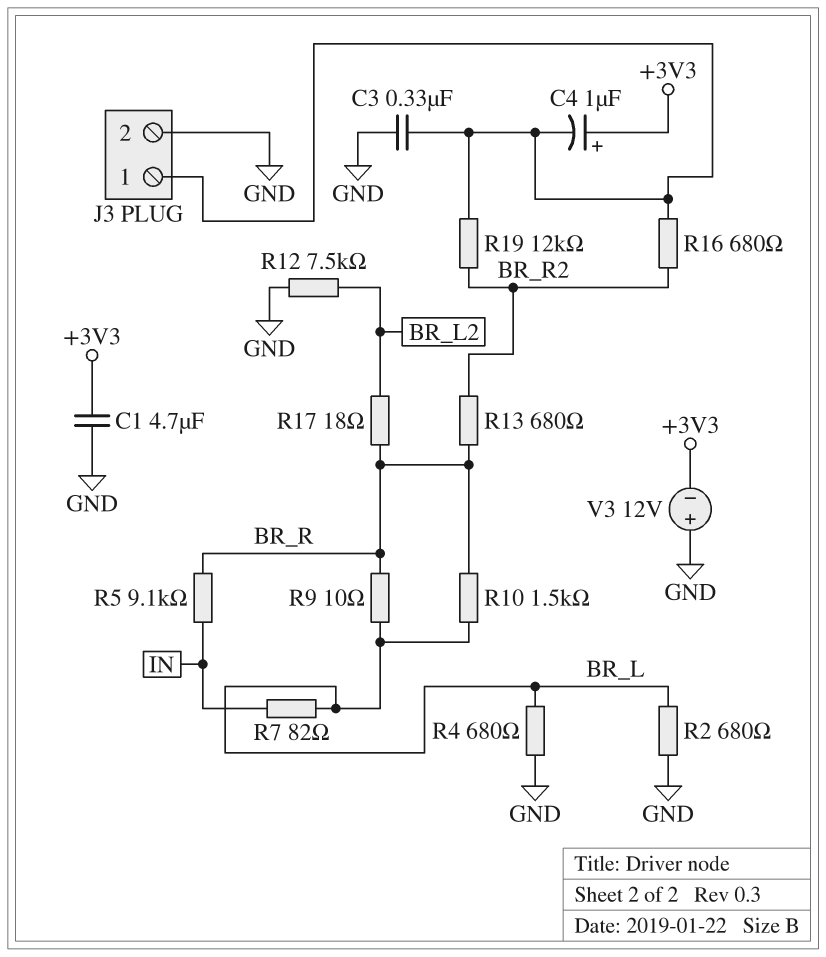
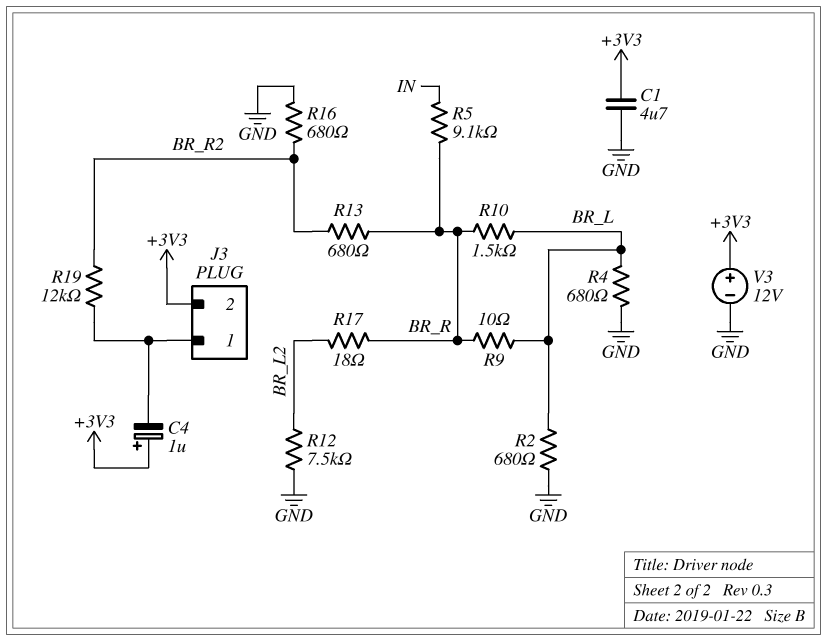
C3: 330nF (GND, J3/1) -> none
J3 pin 2: GND -> +3V3
R7: 82 (BR_L, IN) -> none
R16: 680 (BR_R2, J3/1) -> 680 (BR_R2, GND)
V3: 12V (plus GND, minus +3V3) -> 12V (plus +3V3, minus GND)

